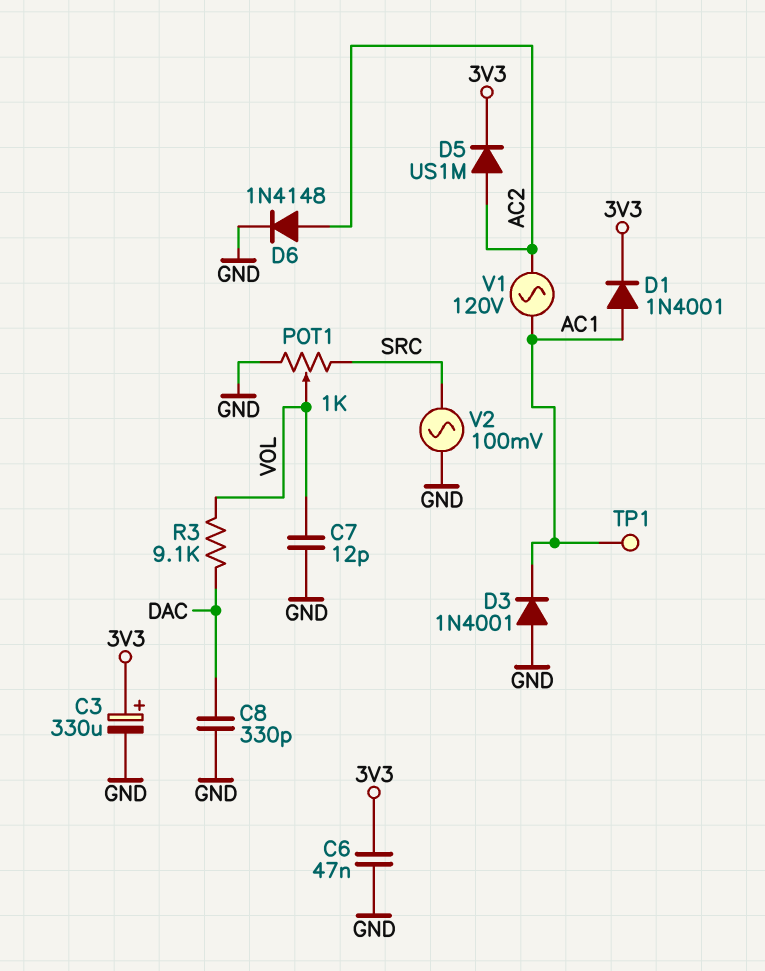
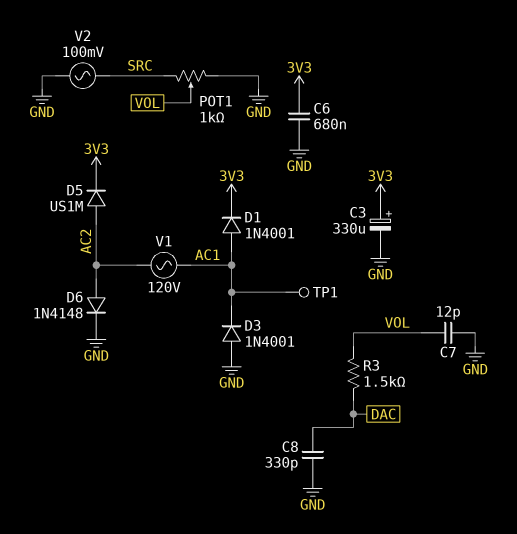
C6: 47nF (3V3, GND) -> 680nF (3V3, GND)
R3: 9.1k (DAC, VOL) -> 1.5k (DAC, VOL)

